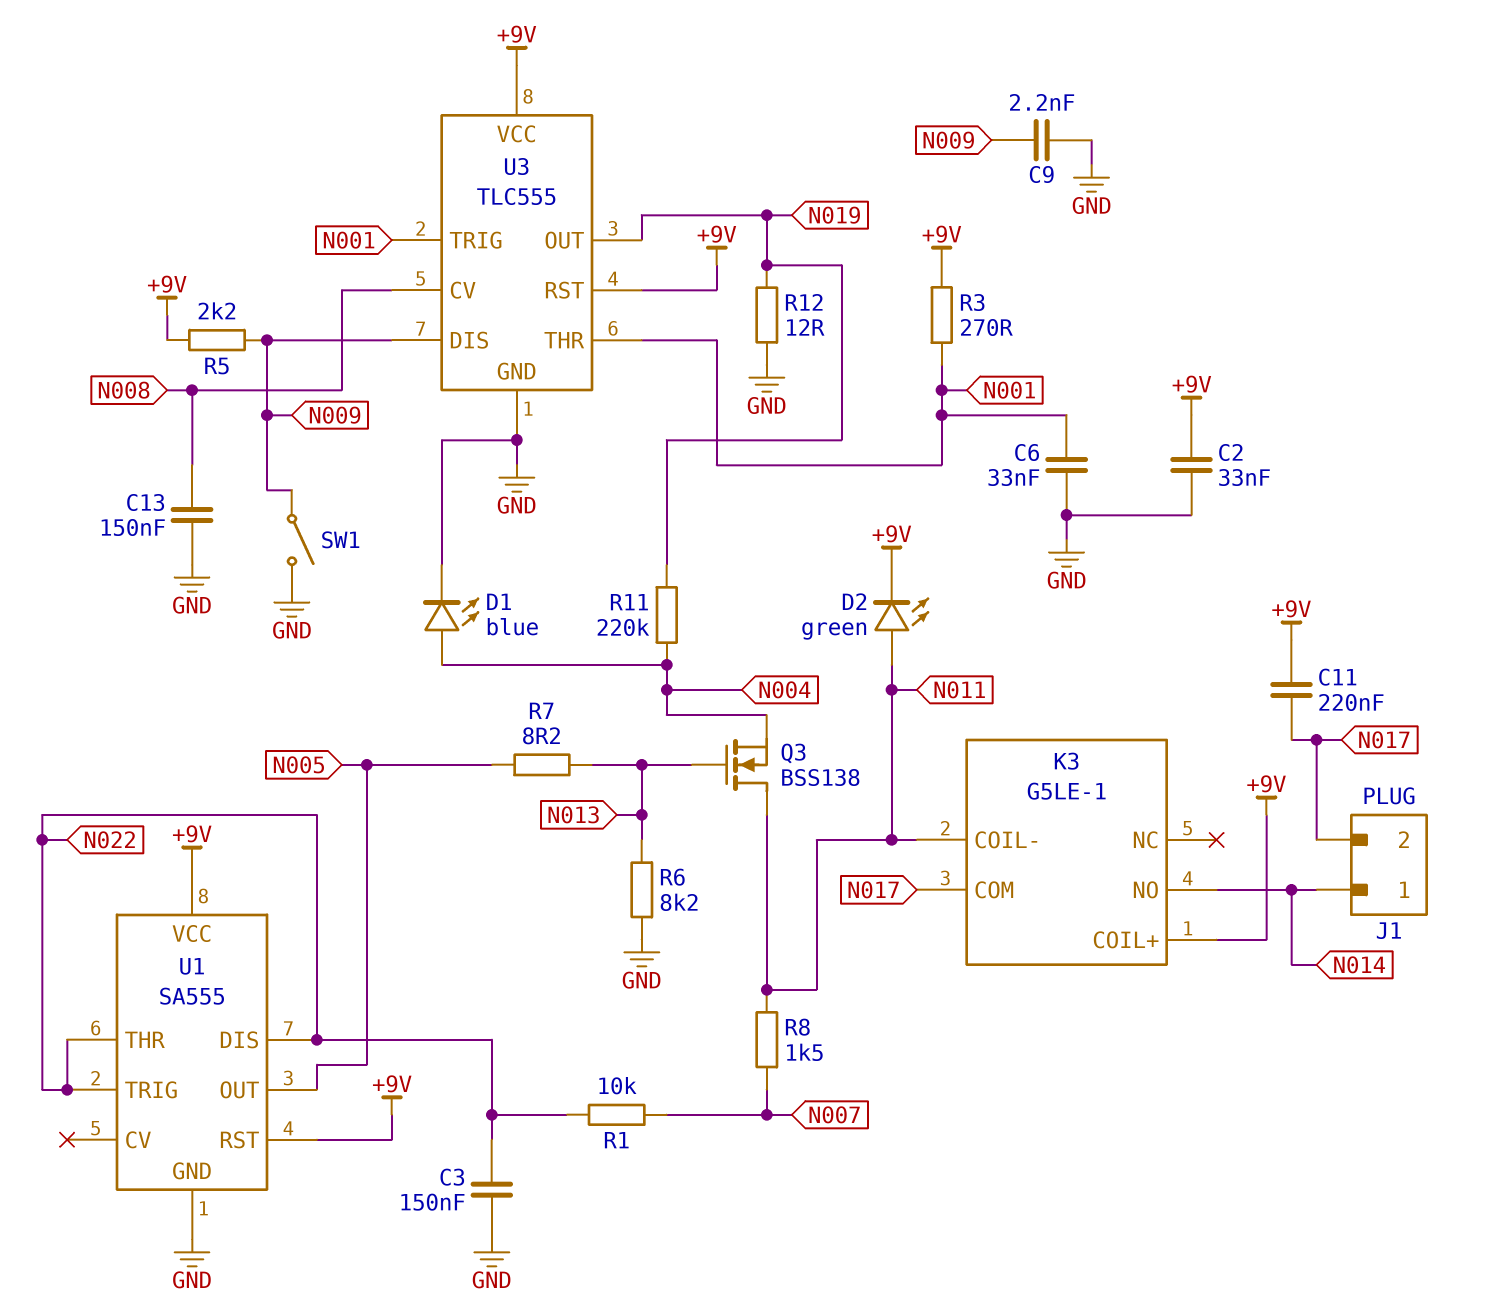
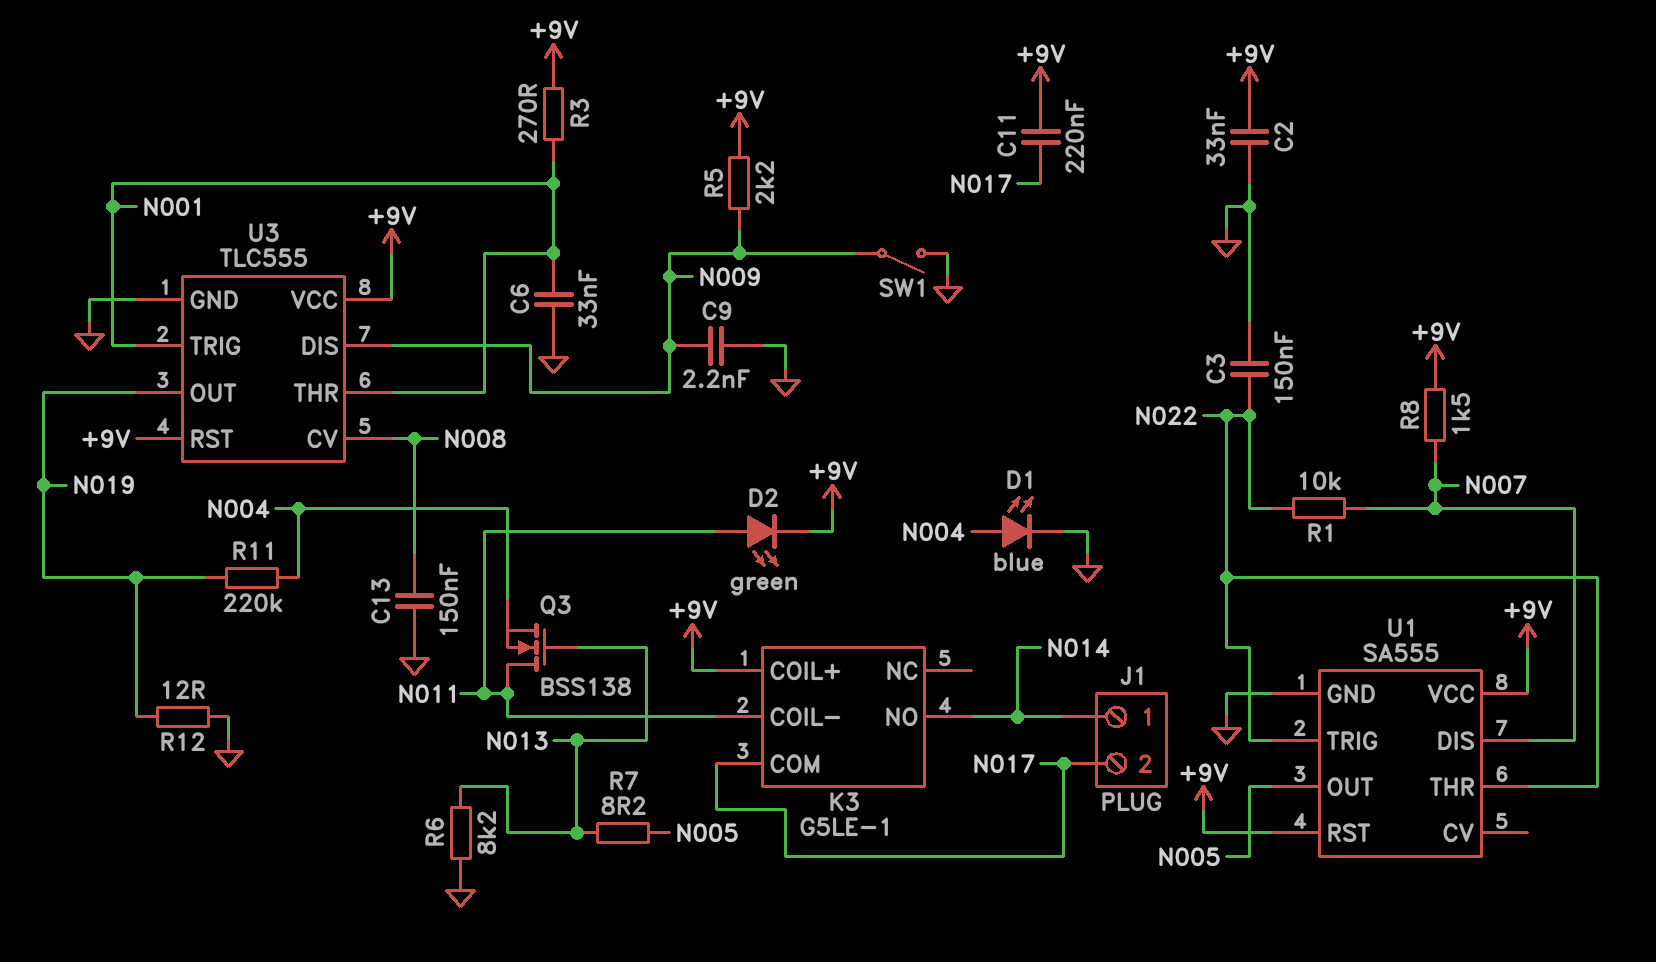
R8: 1.5k (N007, N011) -> 1.5k (+9V, N007)
U1 pin DIS: N022 -> N007

